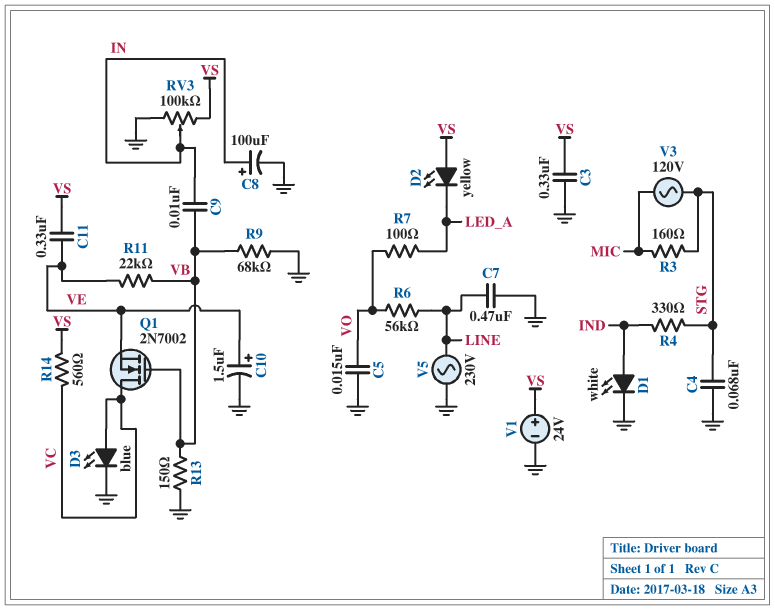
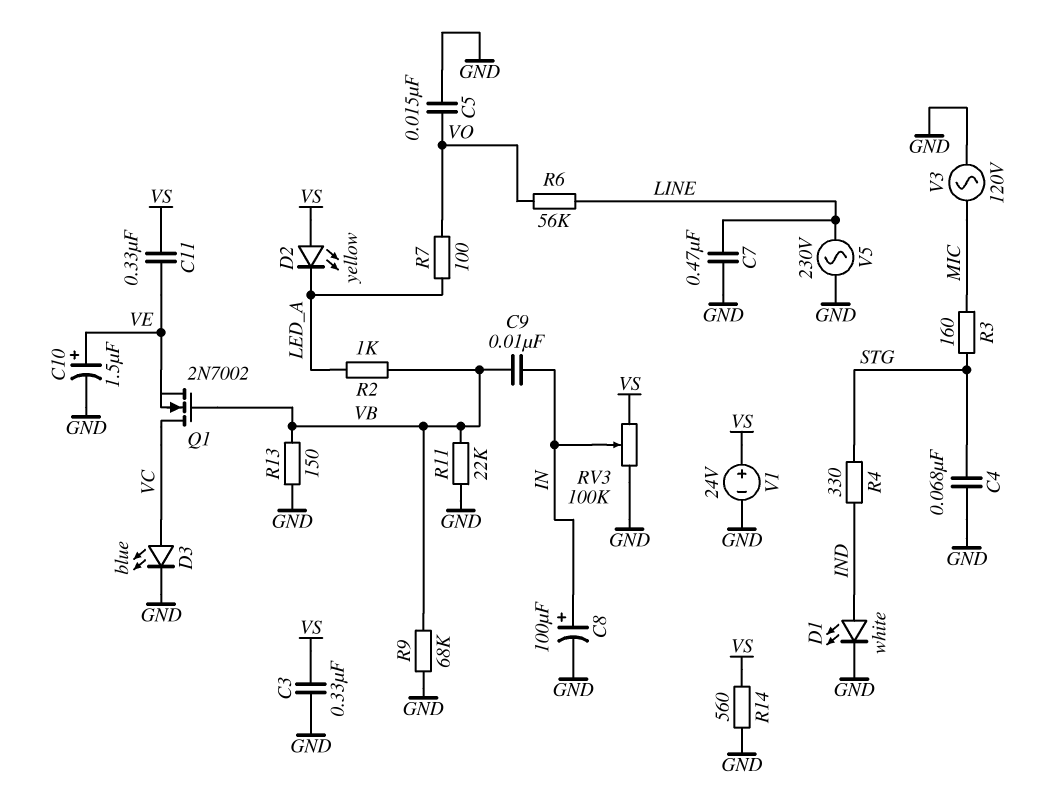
R2: none -> 1k (LED_A, VB)
R11: 22k (VB, VE) -> 22k (GND, VB)
R14: 560 (VC, VS) -> 560 (GND, VS)
V3: AC 120V (MIC, STG) -> AC 120V (GND, MIC)

